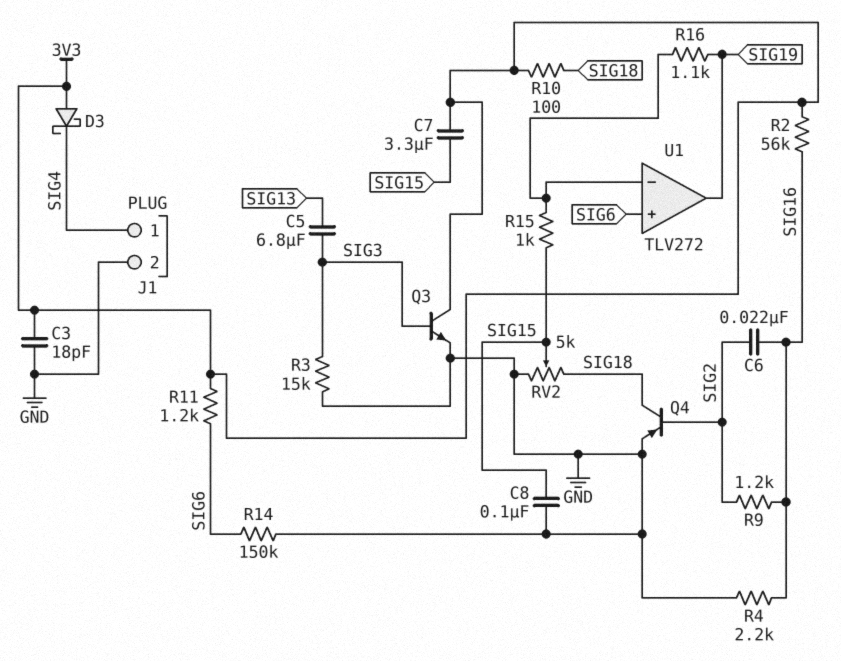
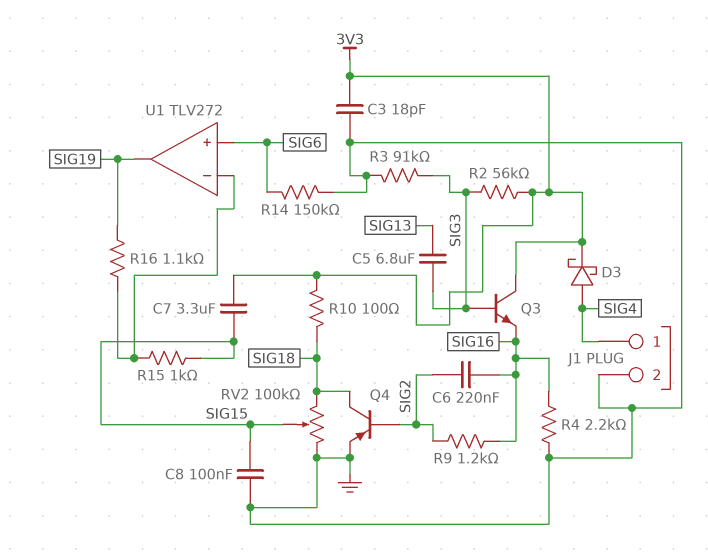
C6: 22nF (SIG2, SIG16) -> 220nF (SIG2, SIG16)
D3: schottky (A 3V3, K SIG4) -> schottky (A SIG4, K 3V3)
Q3: NPN (B SIG3, C 3V3, E GND) -> NPN (B SIG3, C 3V3, E SIG16)
R2: 56k (3V3, SIG16) -> 56k (3V3, SIG3)
R3: 15k (GND, SIG3) -> 91k (GND, SIG3)
R11: 1.2k (3V3, SIG6) -> none
RV2: 5k (GND, SIG18, wiper SIG15) -> 100k (GND, SIG18, wiper SIG15)

